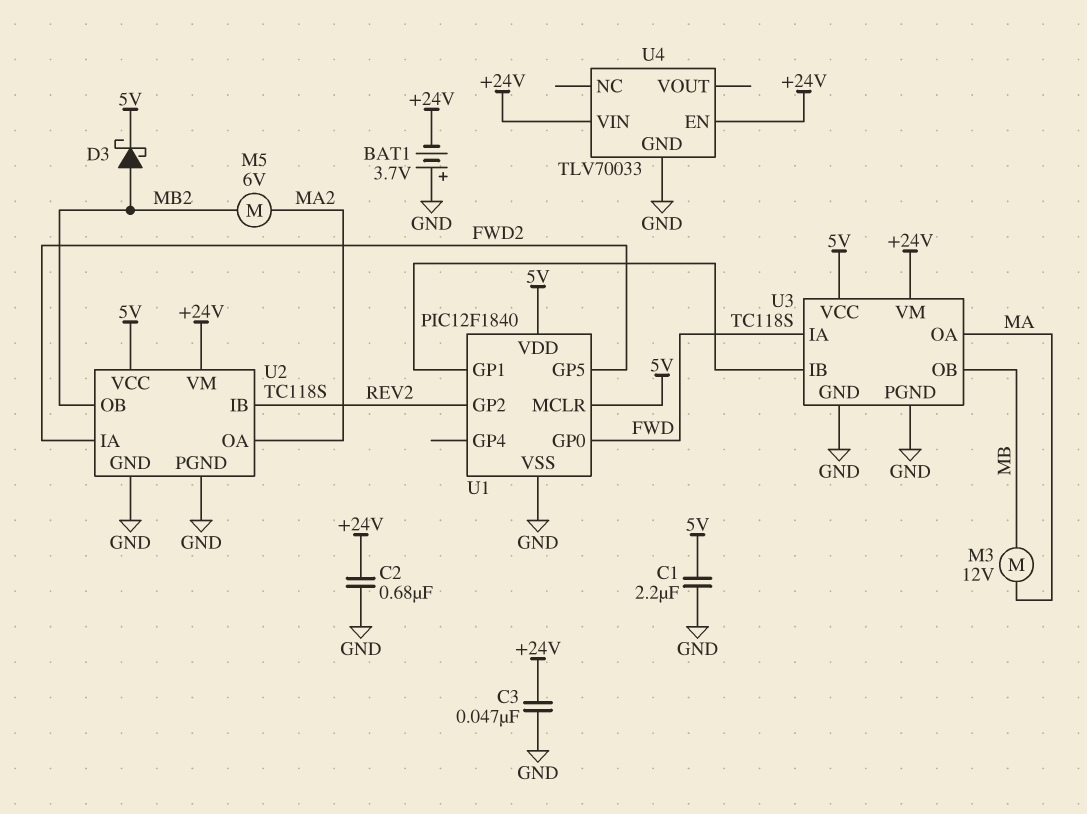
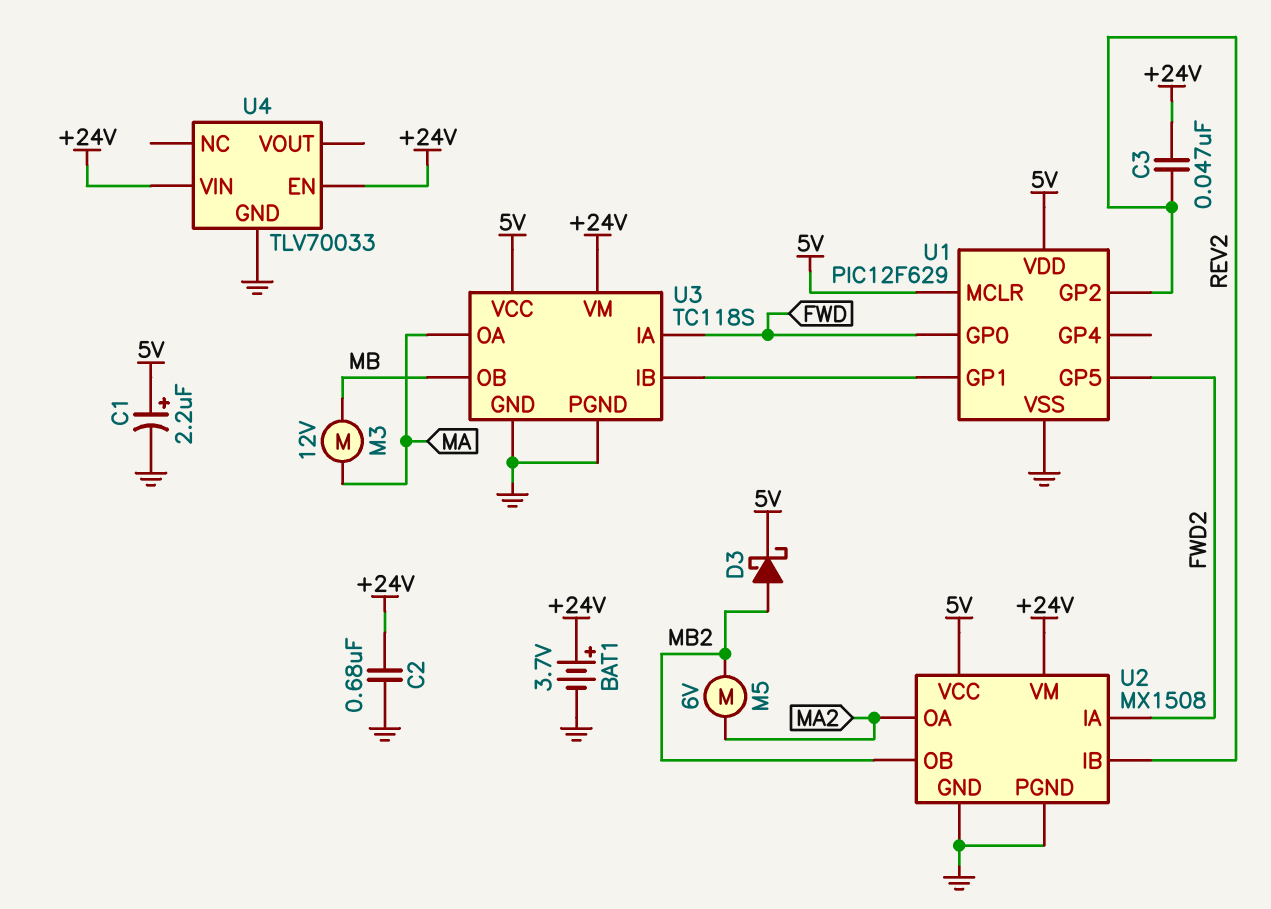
BAT1: 3.7V (plus GND, minus +24V) -> 3.7V (plus +24V, minus GND)
C1: 2.2uF (5V, GND) -> 2.2uF (plus 5V, minus GND)
C3: 47nF (+24V, GND) -> 47nF (+24V, REV2)
U1: PIC12F1840 -> PIC12F629
U2: TC118S -> MX1508

